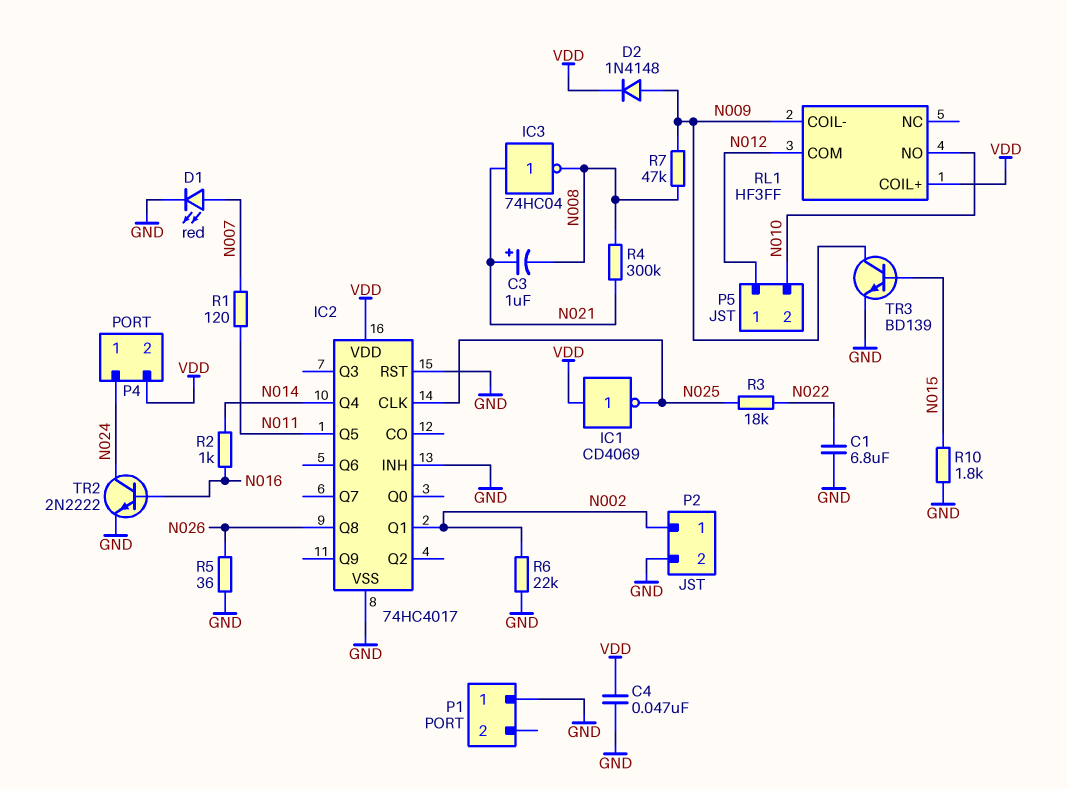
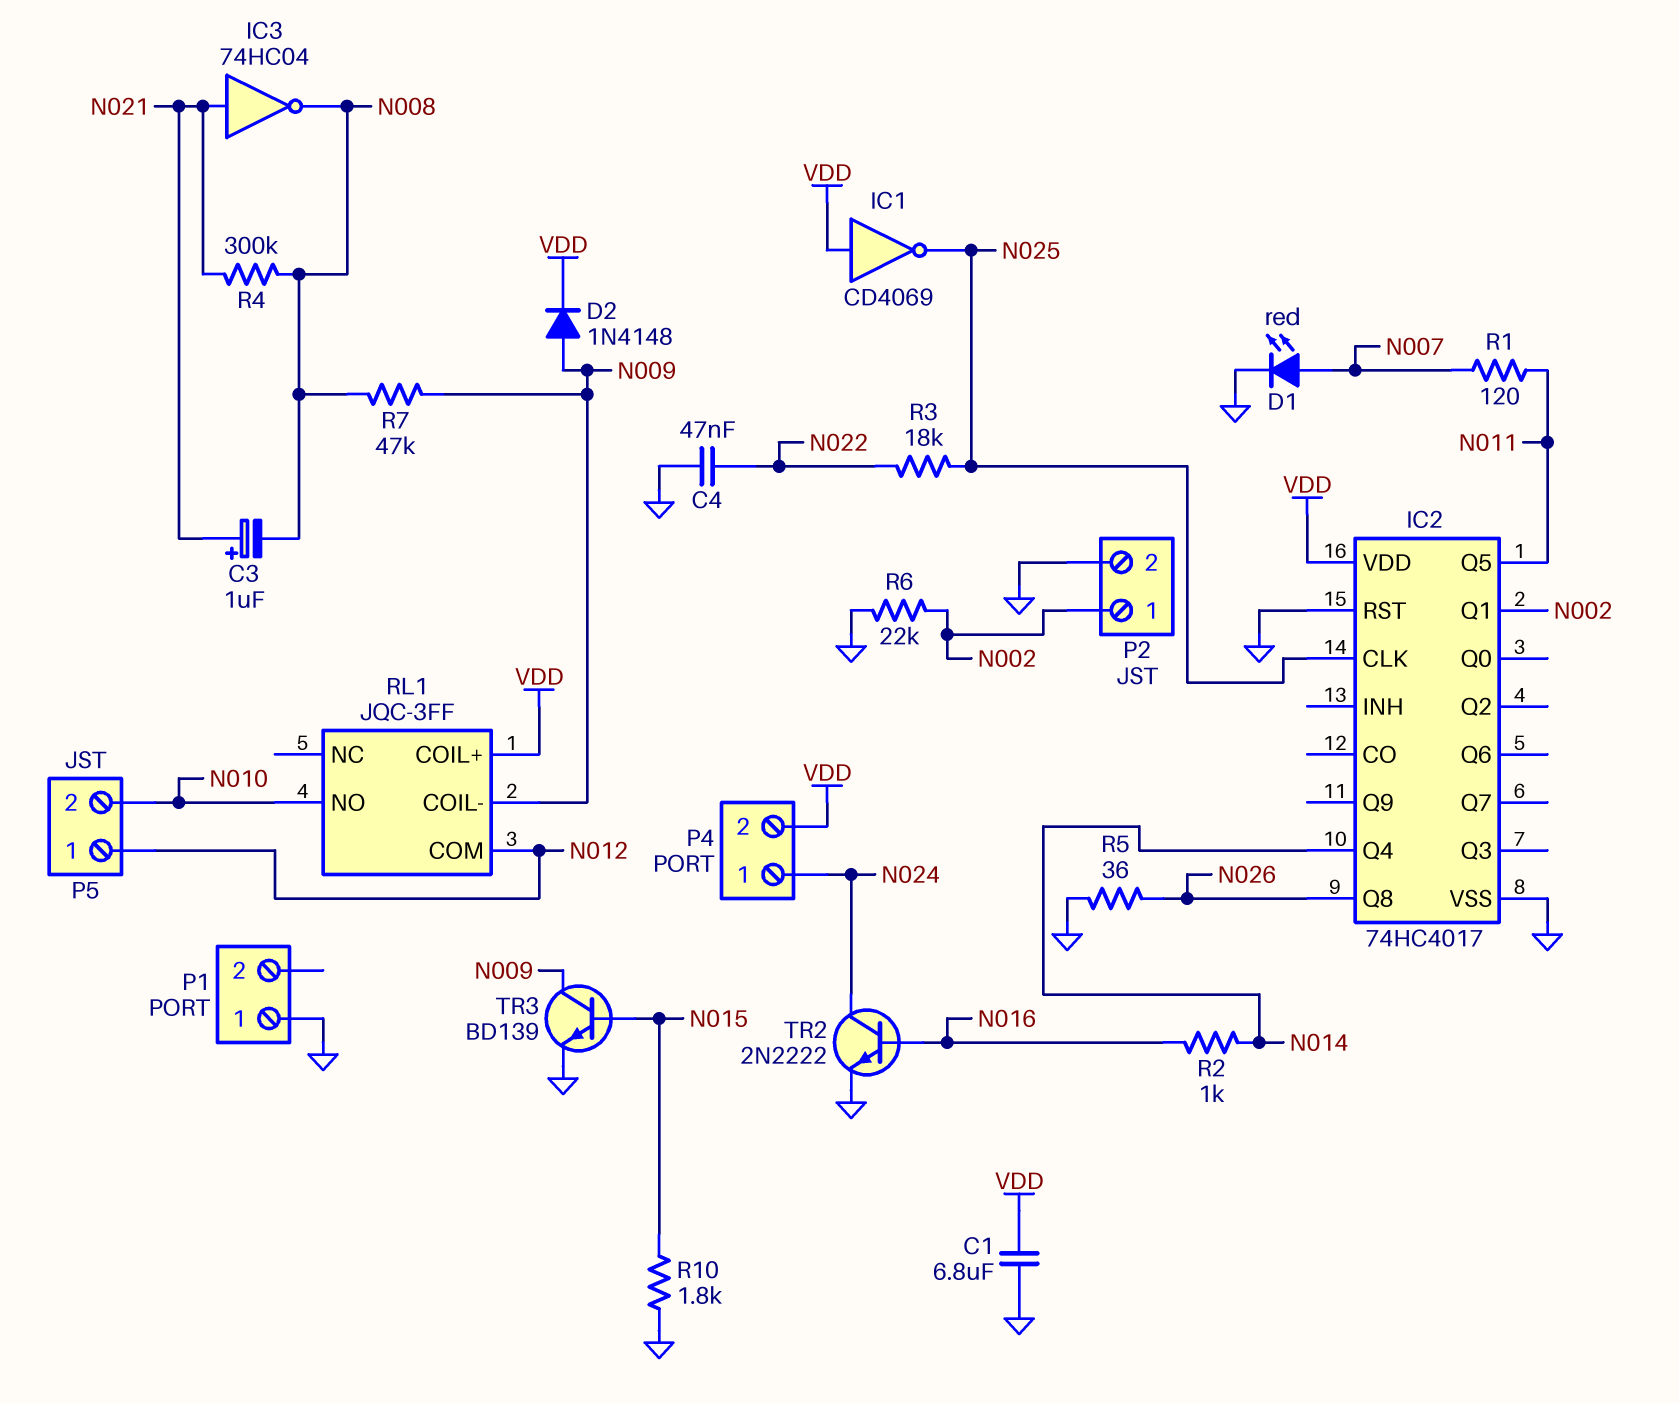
C1: 6.8uF (GND, N022) -> 6.8uF (GND, VDD)
C4: 47nF (GND, VDD) -> 47nF (GND, N022)
IC2 pin INH: GND -> none
RL1: HF3FF -> JQC-3FF

